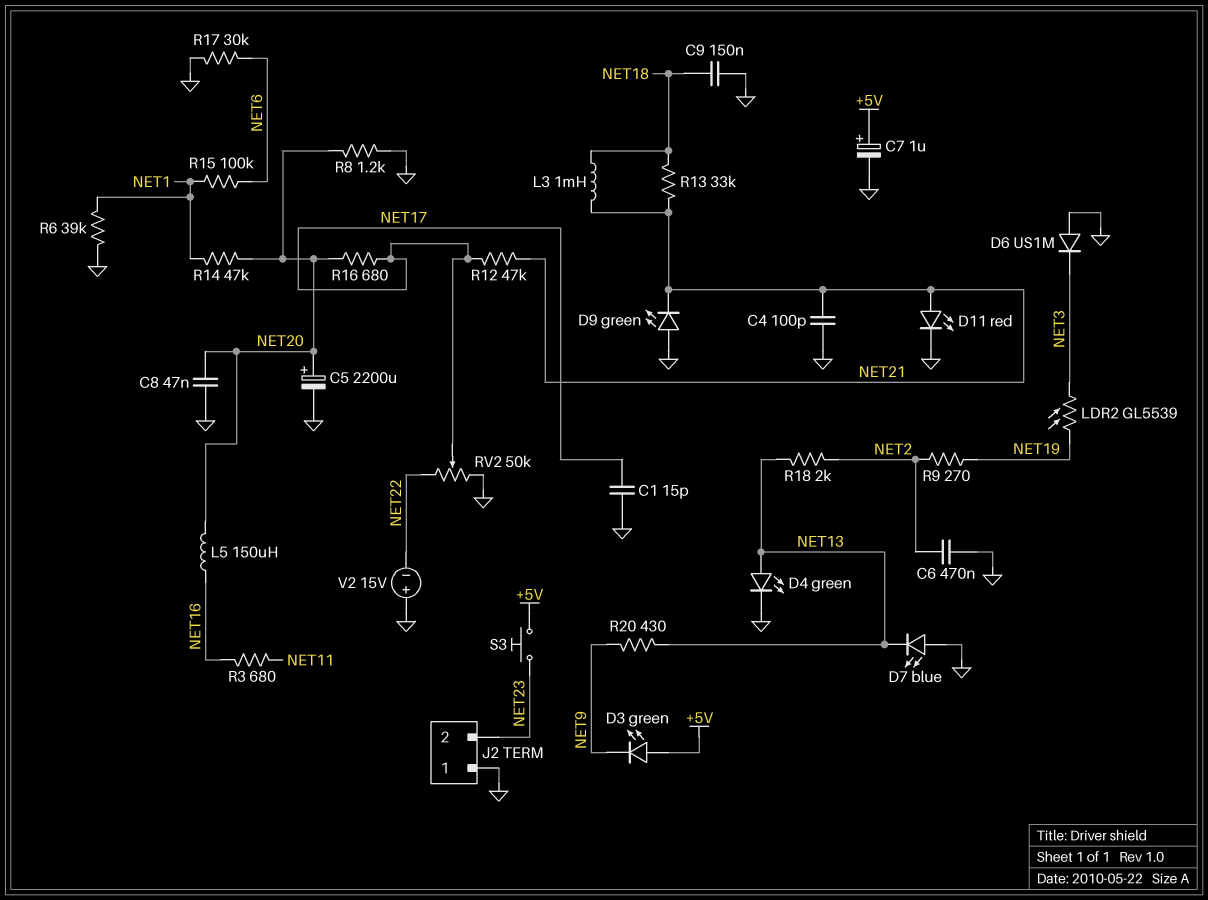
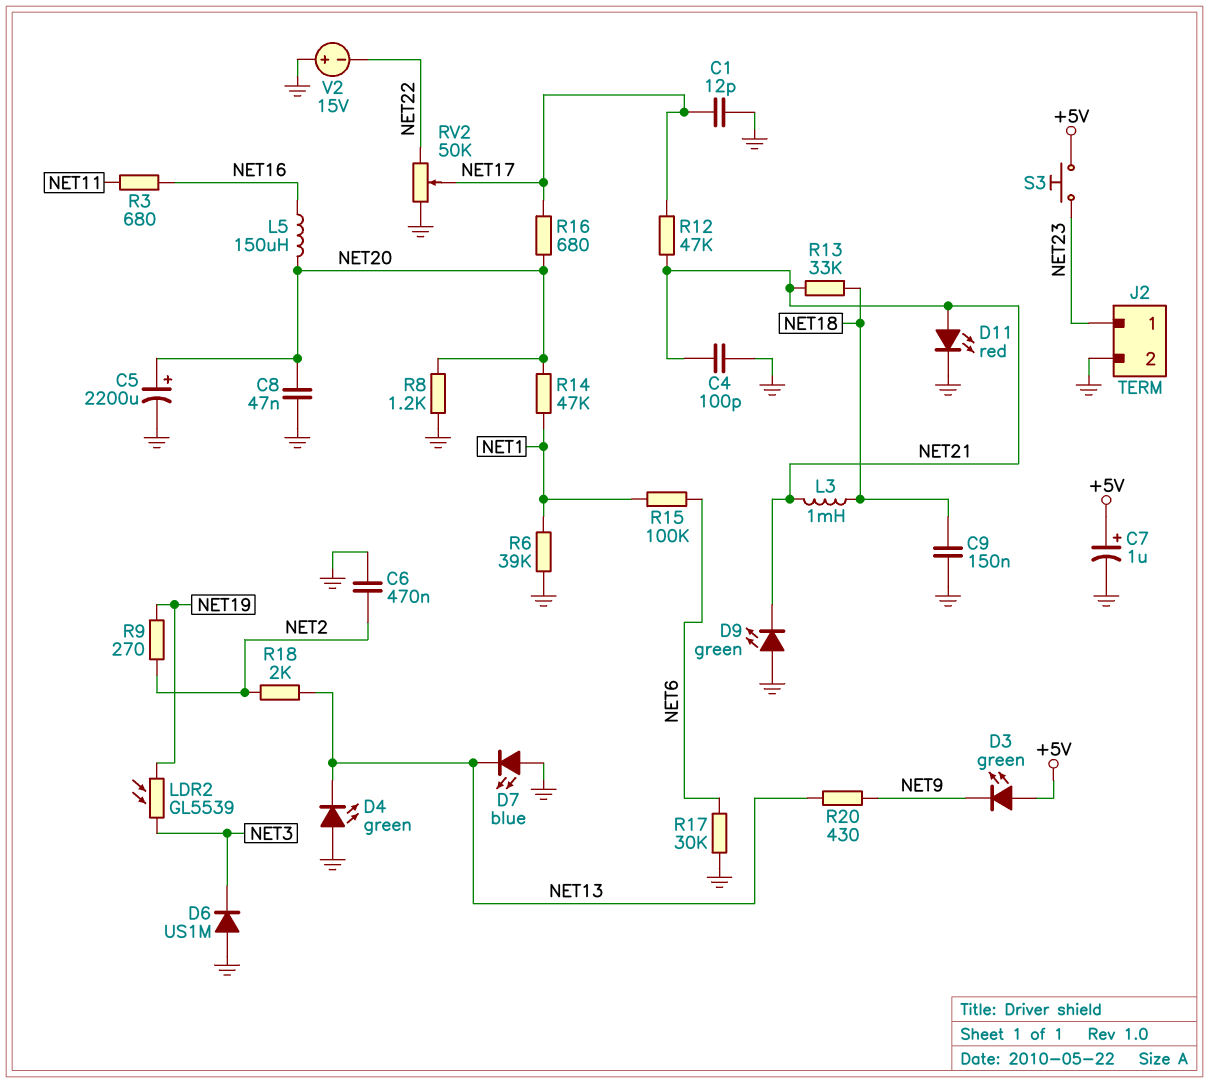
C1: 15pF (GND, NET17) -> 12pF (GND, NET17)
D4: LED green (A NET13, K GND) -> LED green (A GND, K NET13)
J2 pin 1: GND -> NET23
J2 pin 2: NET23 -> GND

